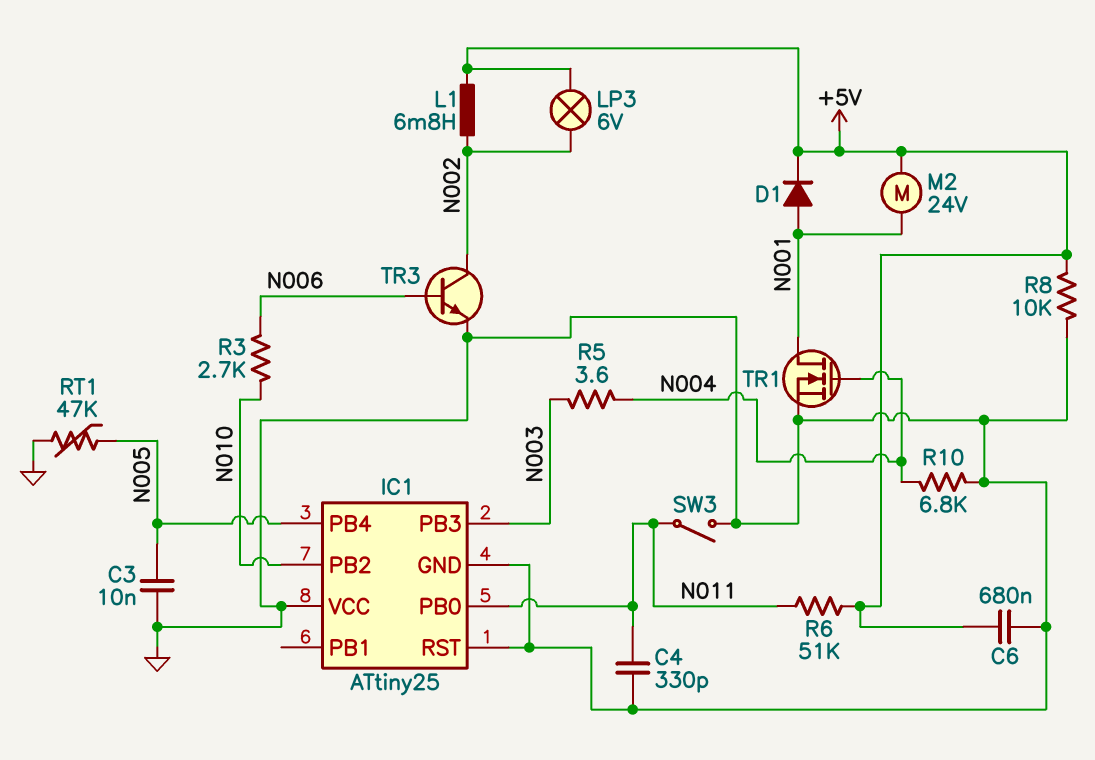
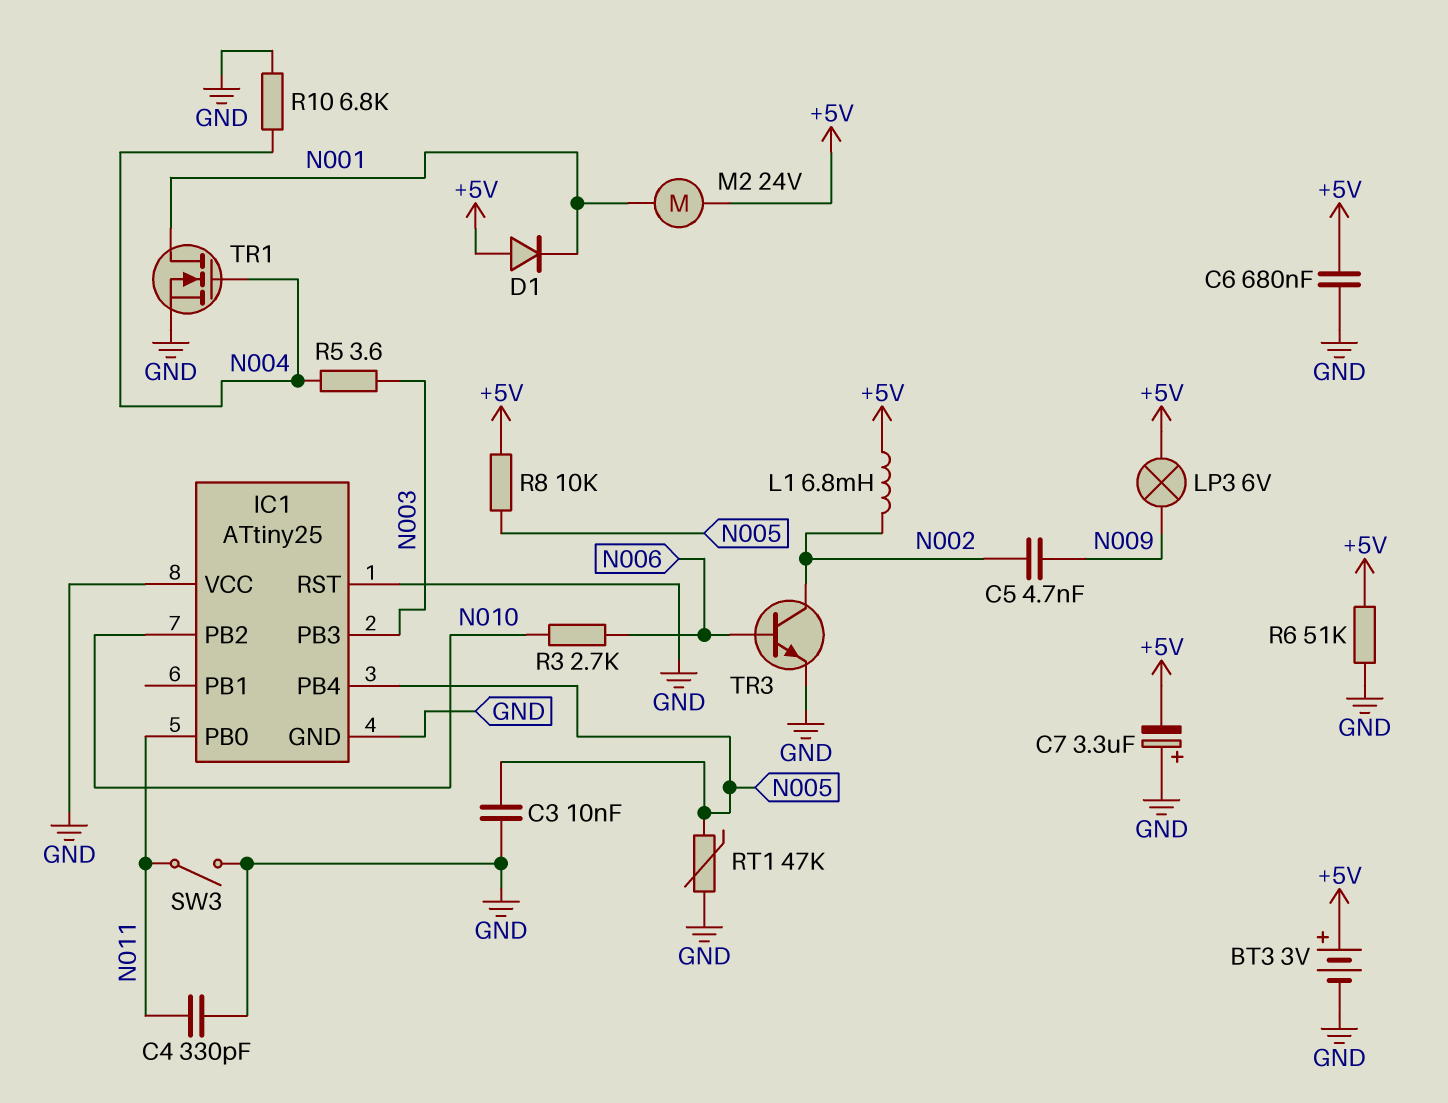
BT3: none -> 3V (plus +5V, minus GND)
C5: none -> 4.7nF (N002, N009)
C7: none -> 3.3uF (plus GND, minus +5V)
D1: diode (A N001, K +5V) -> diode (A +5V, K N001)
LP3: lamp 6V (+5V, N002) -> lamp 6V (+5V, N009)
R6: 51k (+5V, N011) -> 51k (+5V, GND)
R8: 10k (+5V, GND) -> 10k (+5V, N005)

